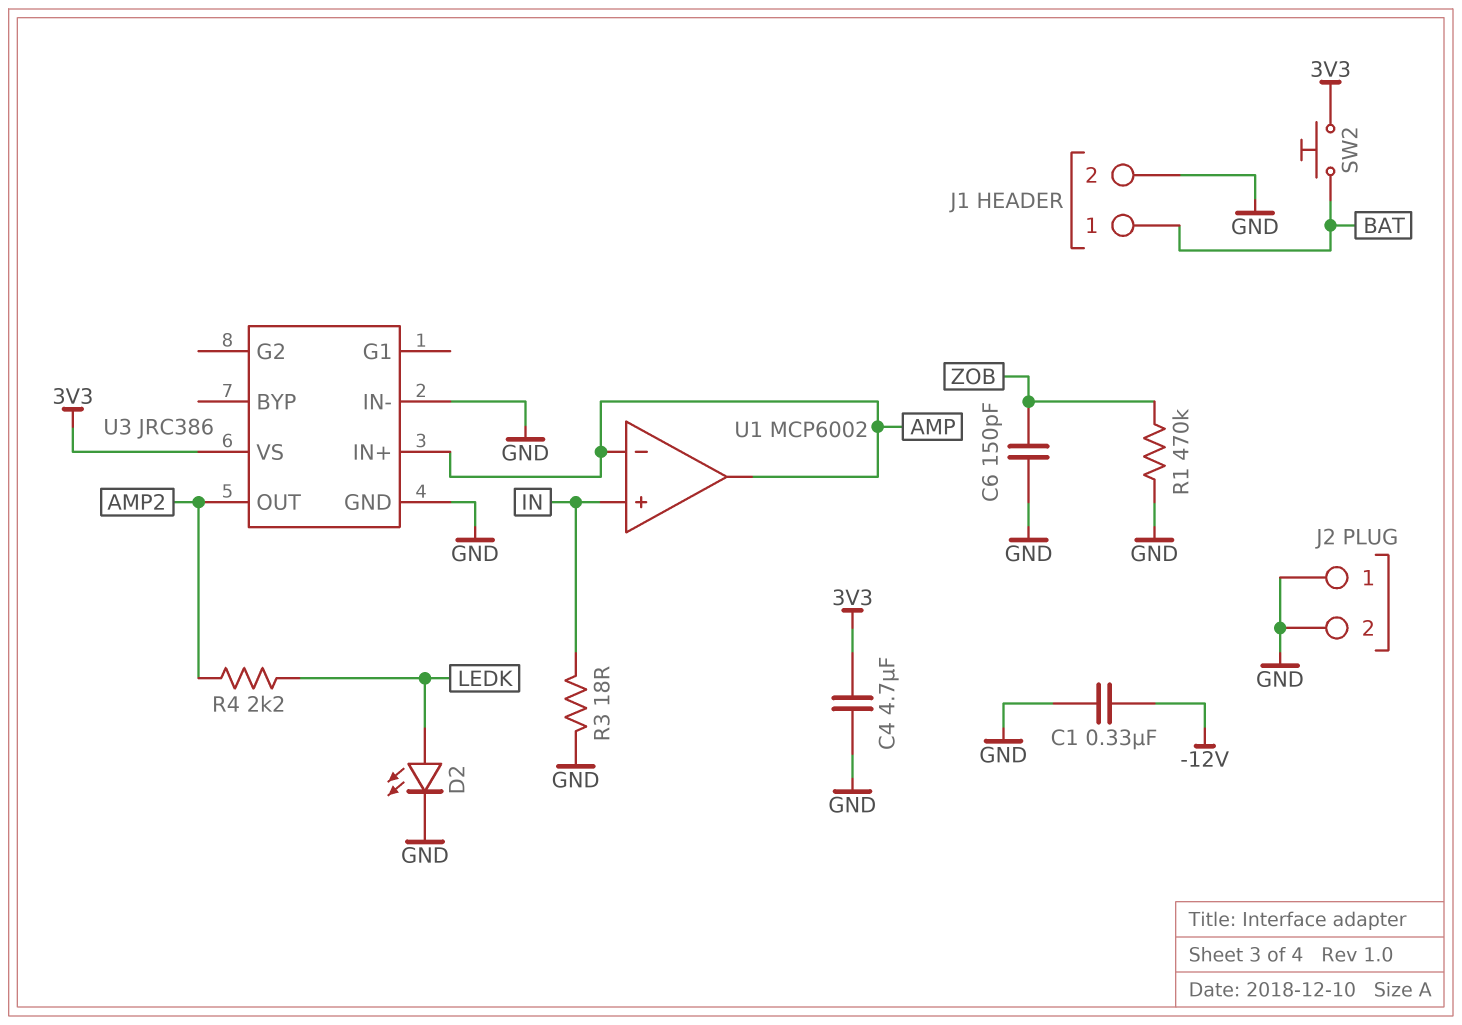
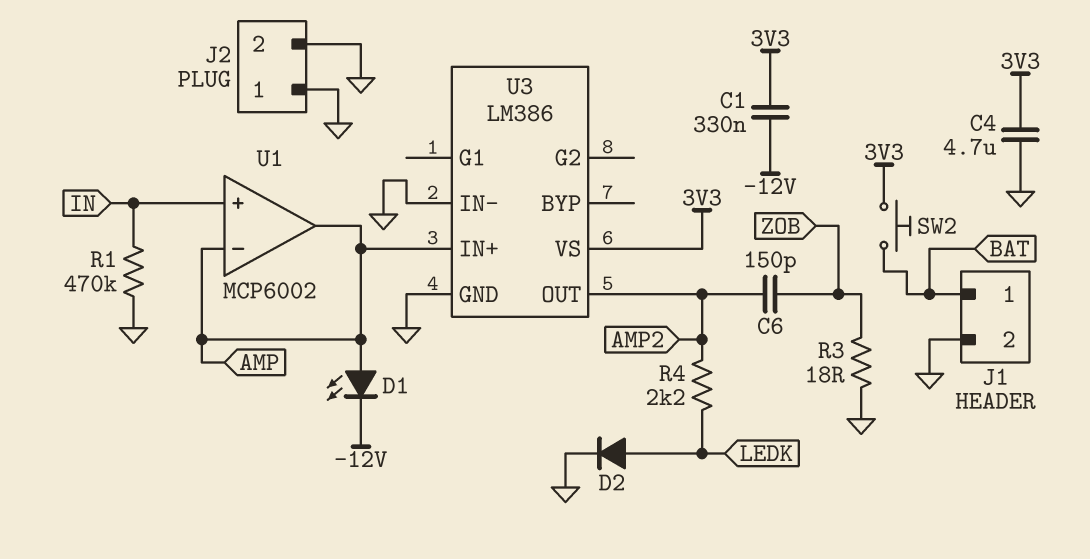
C1: 330nF (-12V, GND) -> 330nF (-12V, 3V3)
C6: 150pF (GND, ZOB) -> 150pF (AMP2, ZOB)
D1: none -> LED (A AMP, K -12V)
D2: LED (A LEDK, K GND) -> diode (A LEDK, K GND)
R1: 470k (GND, ZOB) -> 470k (GND, IN)
R3: 18 (GND, IN) -> 18 (GND, ZOB)
U3: JRC386 -> LM386

